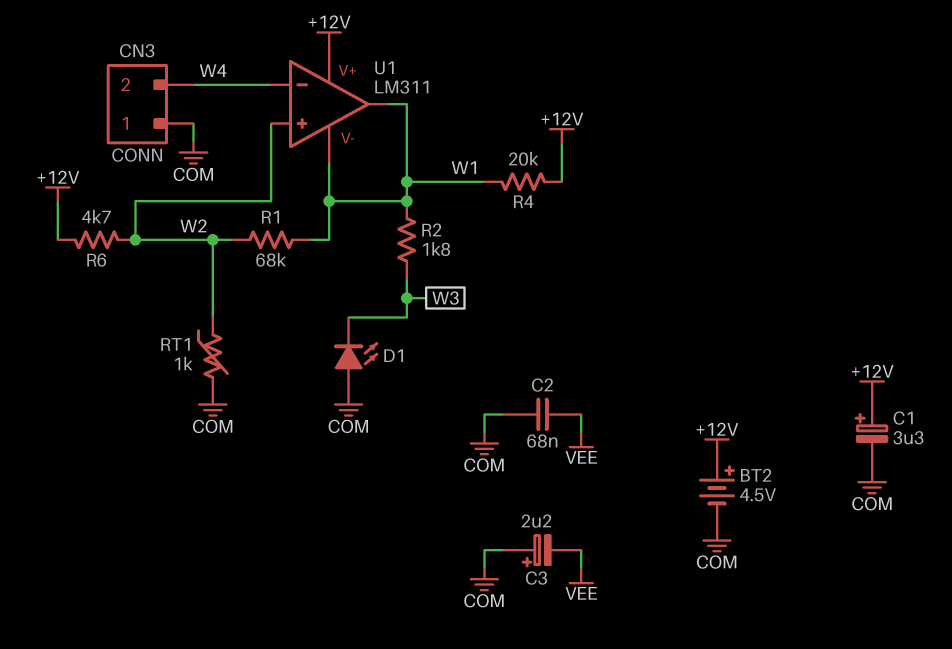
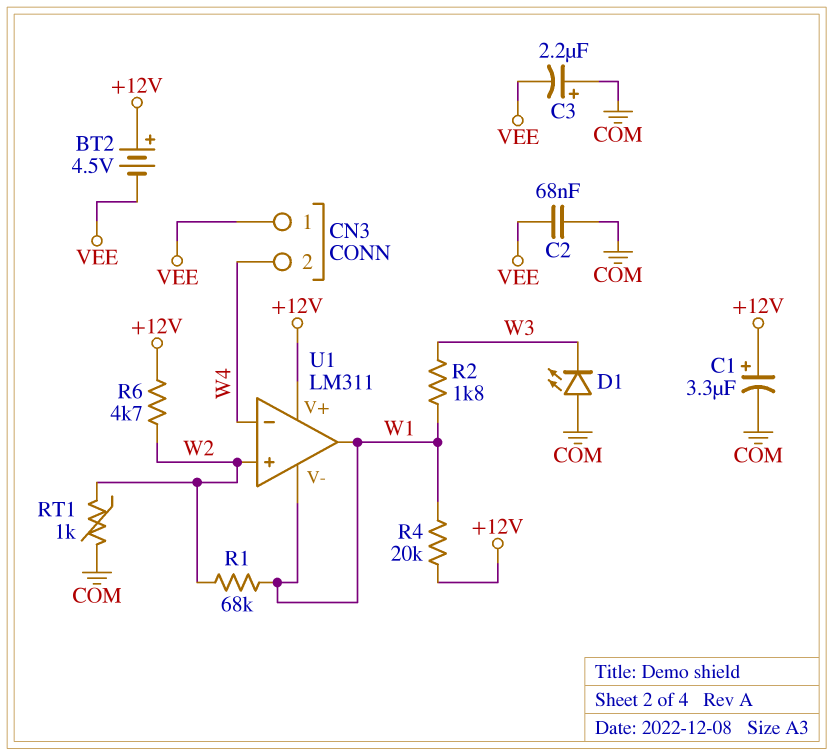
BT2: 4.5V (plus +12V, minus COM) -> 4.5V (plus +12V, minus VEE)
CN3 pin 1: COM -> VEE

